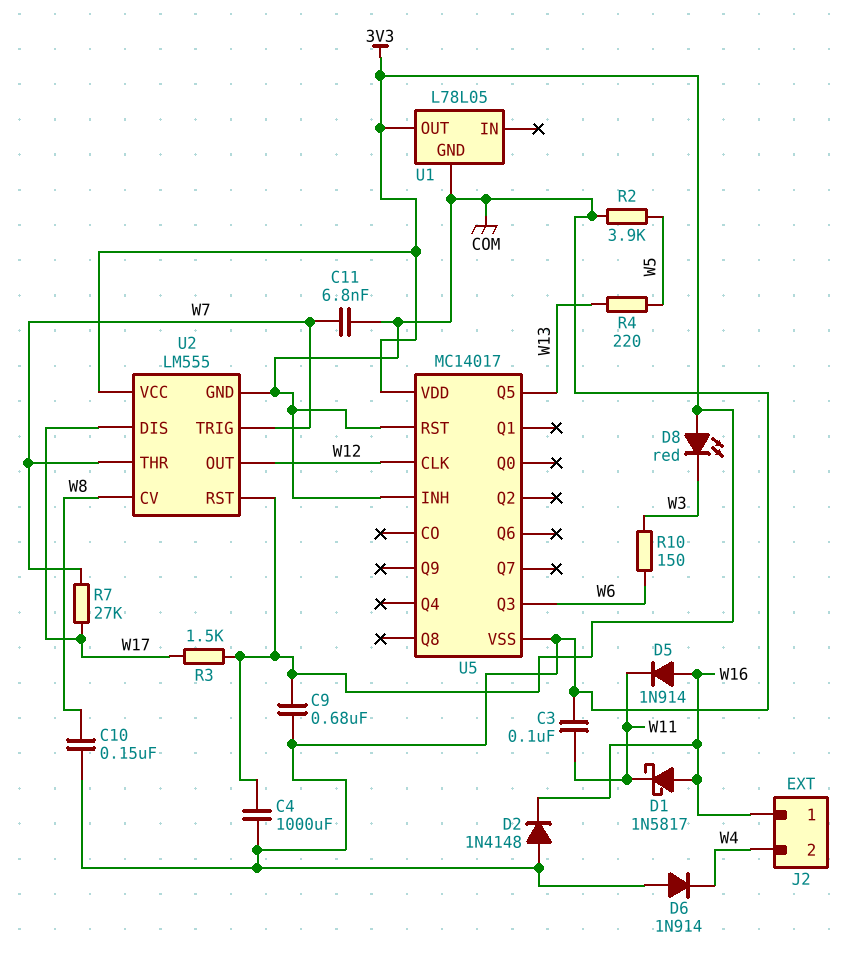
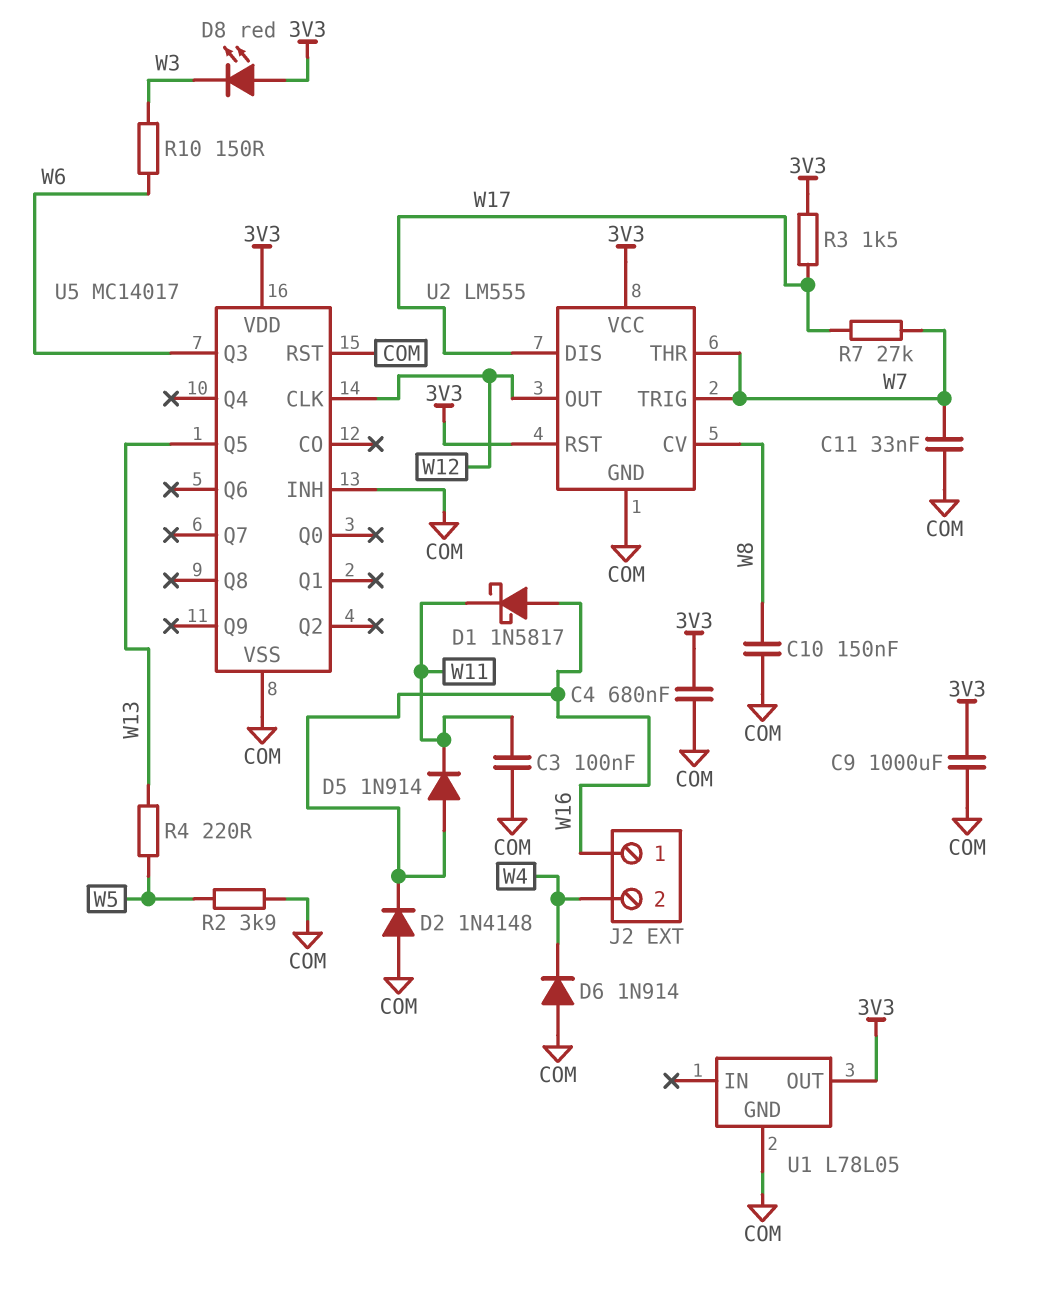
C4: 1000uF (3V3, COM) -> 680nF (3V3, COM)
C9: 680nF (3V3, COM) -> 1000uF (3V3, COM)
C11: 6.8nF (COM, W7) -> 33nF (COM, W7)

